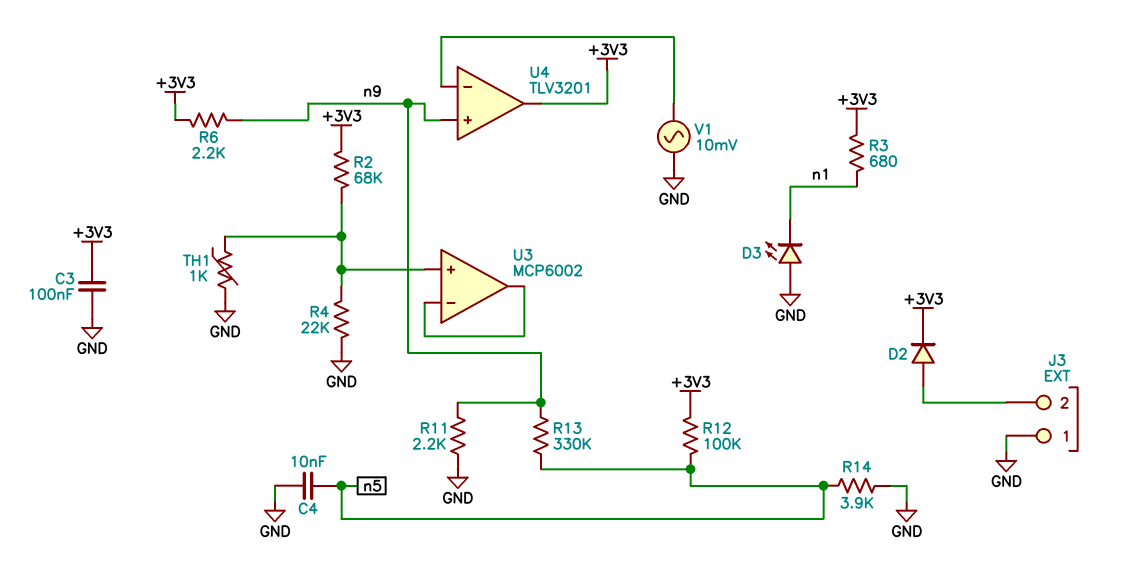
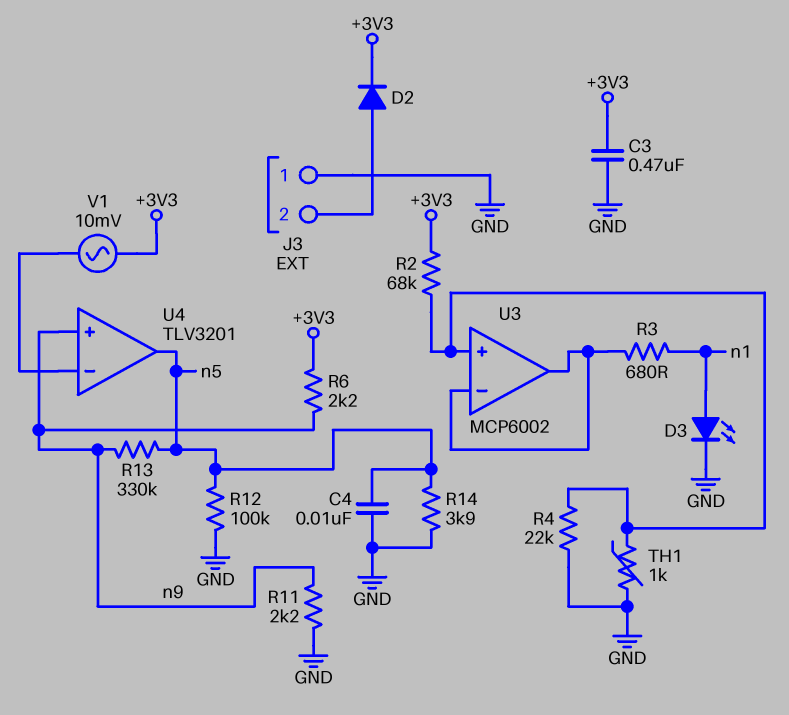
C3: 100nF (+3V3, GND) -> 470nF (+3V3, GND)
D3: LED (A GND, K n1) -> LED (A n1, K GND)
R3: 680 (+3V3, n1) -> 680 (U3/in-, n1)
R12: 100k (+3V3, n5) -> 100k (GND, n5)
U4 pin out: +3V3 -> n5
V1: AC 10mV (GND, U4/in-) -> AC 10mV (+3V3, U4/in-)

